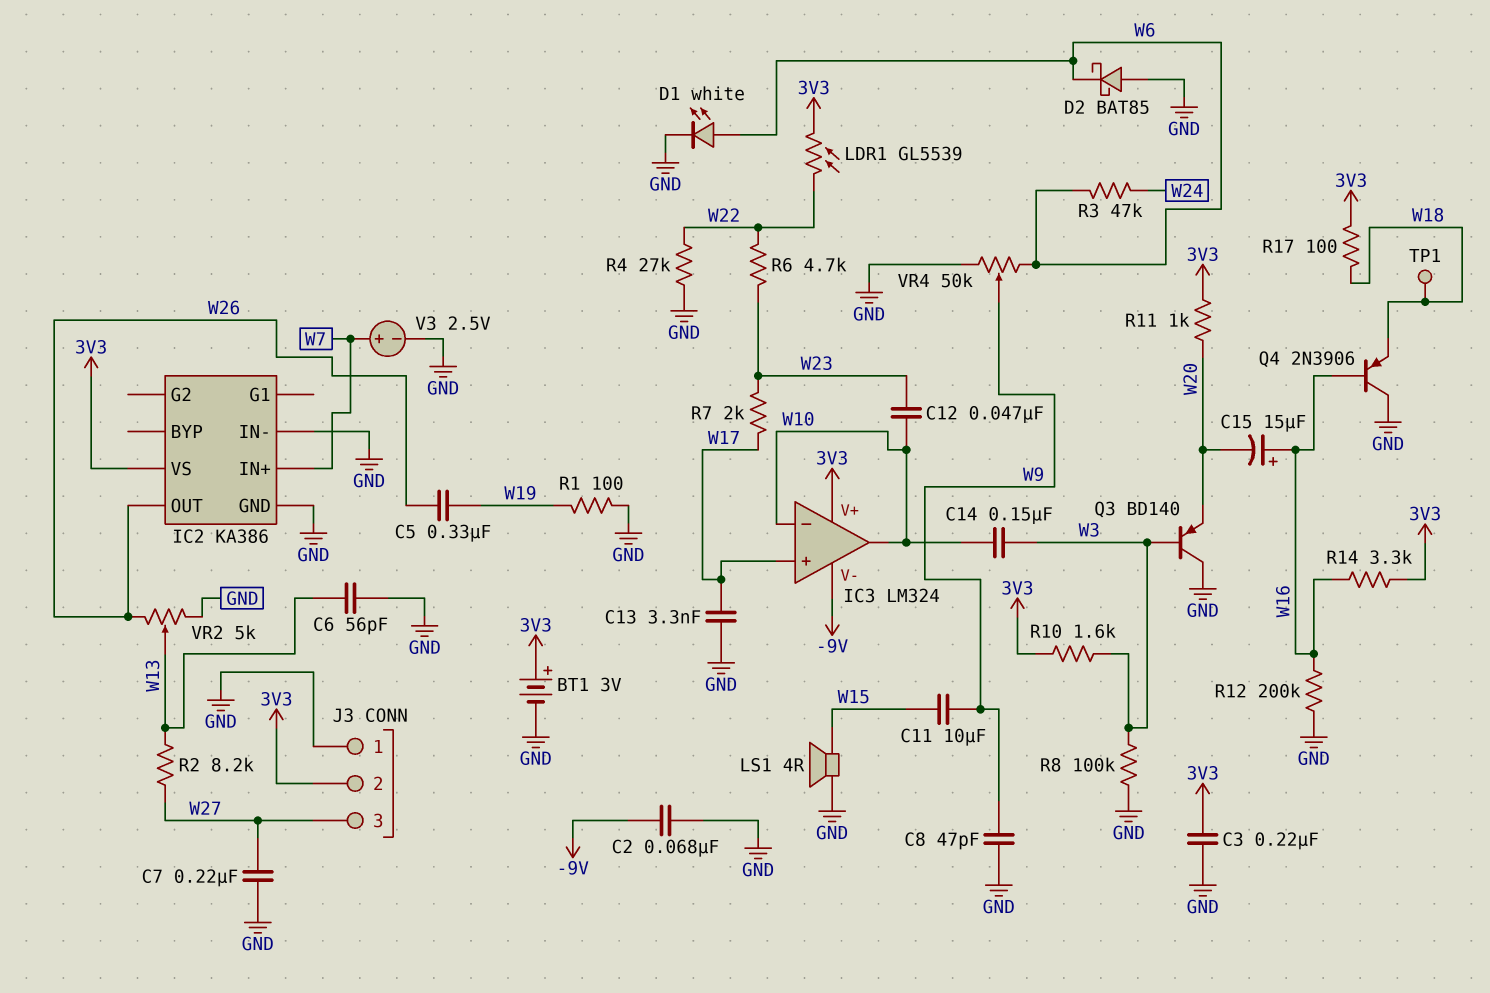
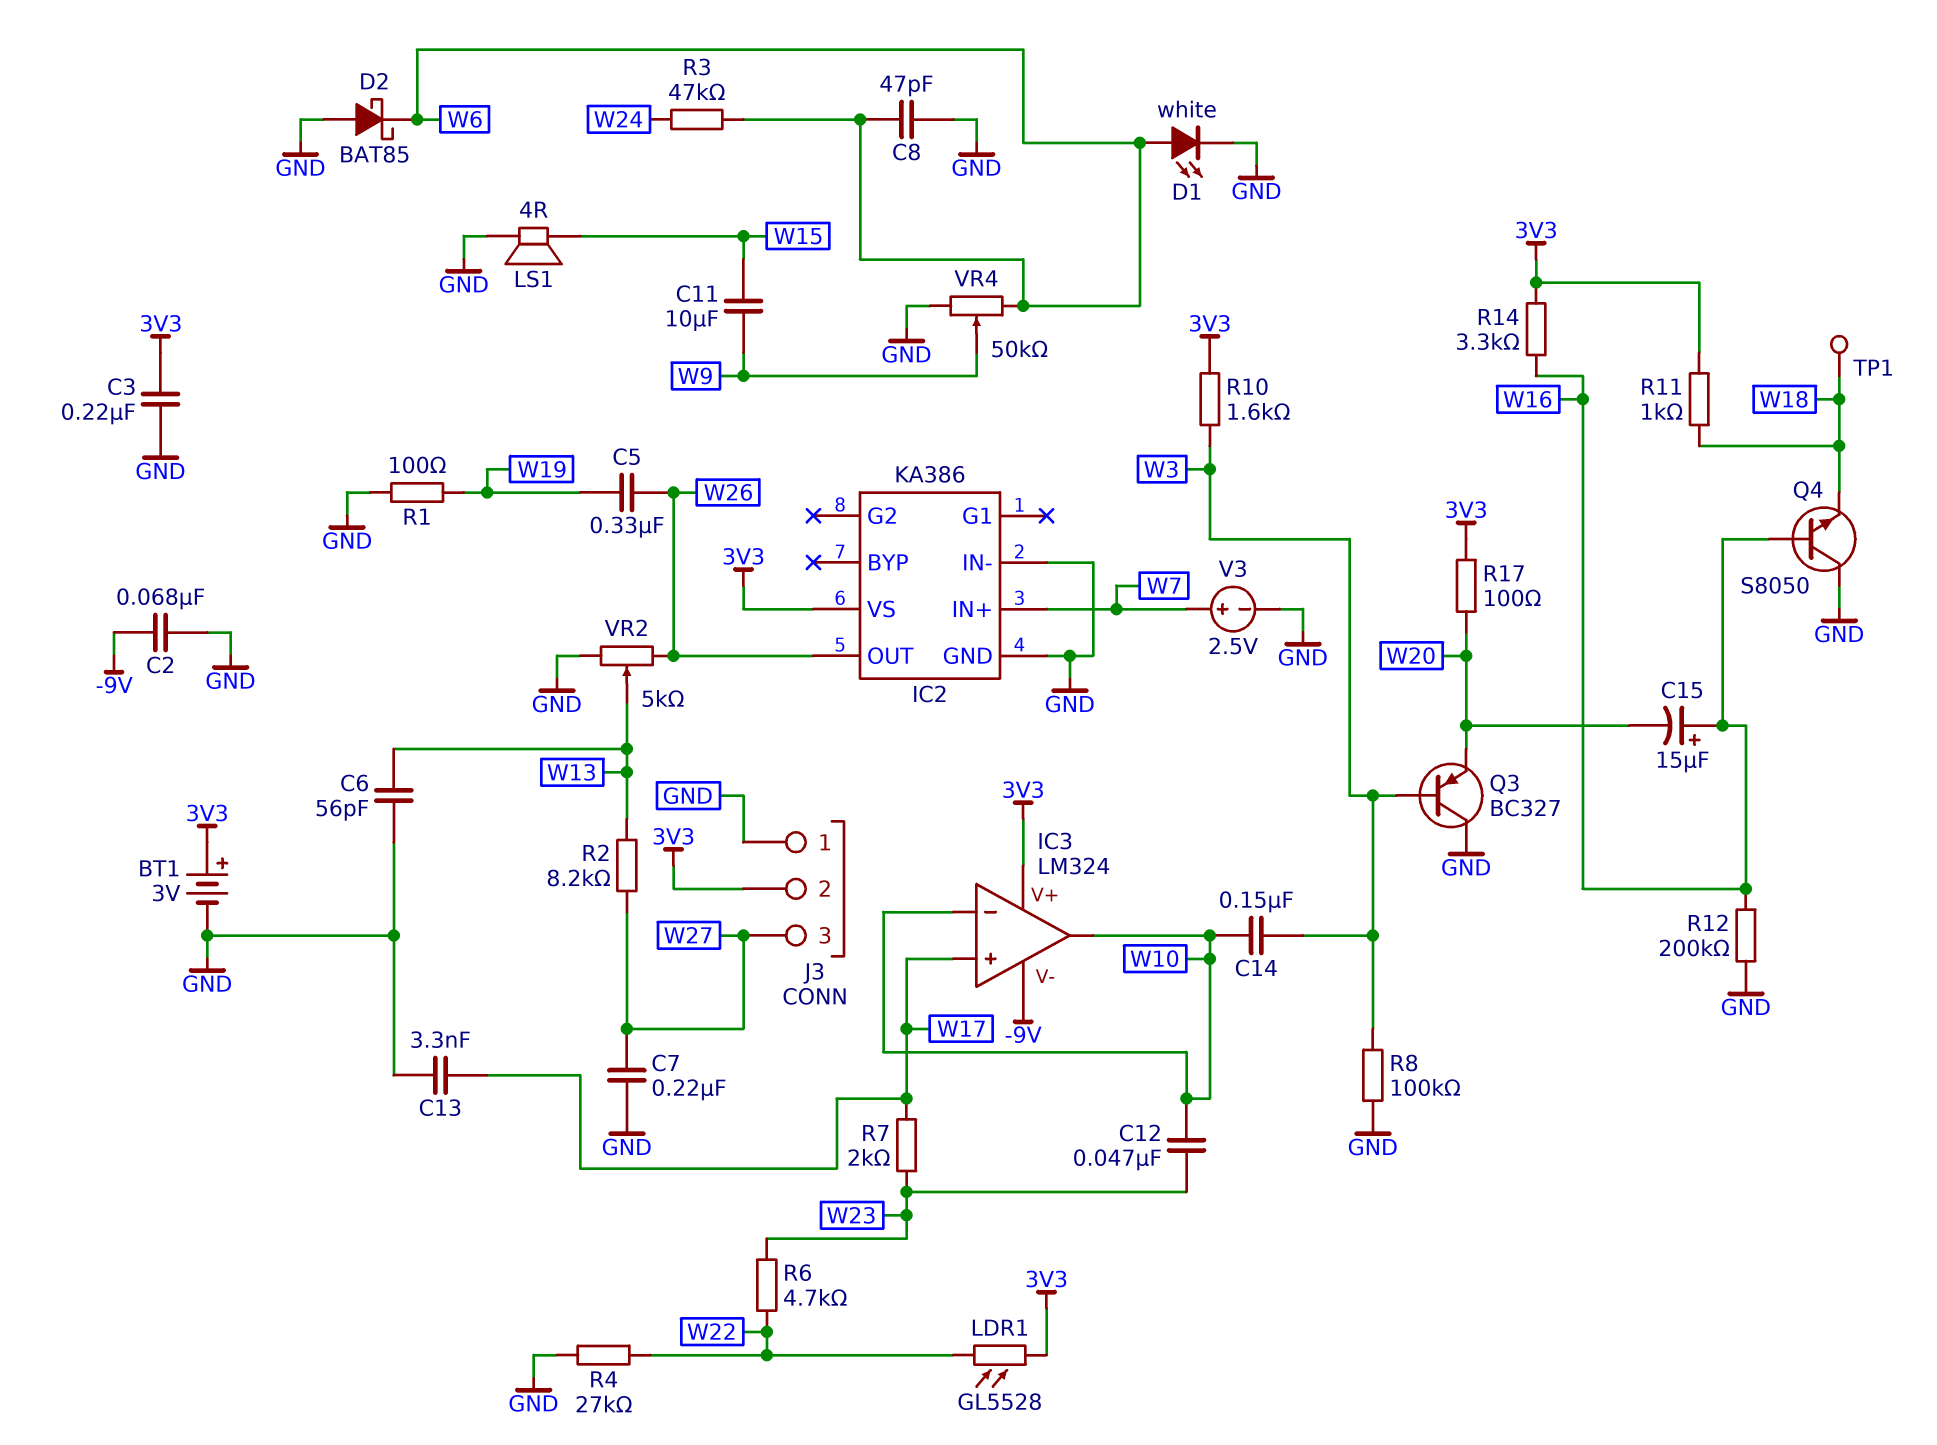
C8: 47pF (GND, W9) -> 47pF (GND, W6)
LDR1: GL5539 (3V3, W22) -> GL5528 (3V3, W22)
Q3: PNP BD140 (B W3, C GND, E W20) -> PNP BC327 (B W3, C GND, E W20)
Q4: PNP 2N3906 (B W16, C GND, E W18) -> NPN S8050 (B W16, C GND, E W18)
R11: 1k (3V3, W20) -> 1k (3V3, W18)
R17: 100 (3V3, W18) -> 100 (3V3, W20)

